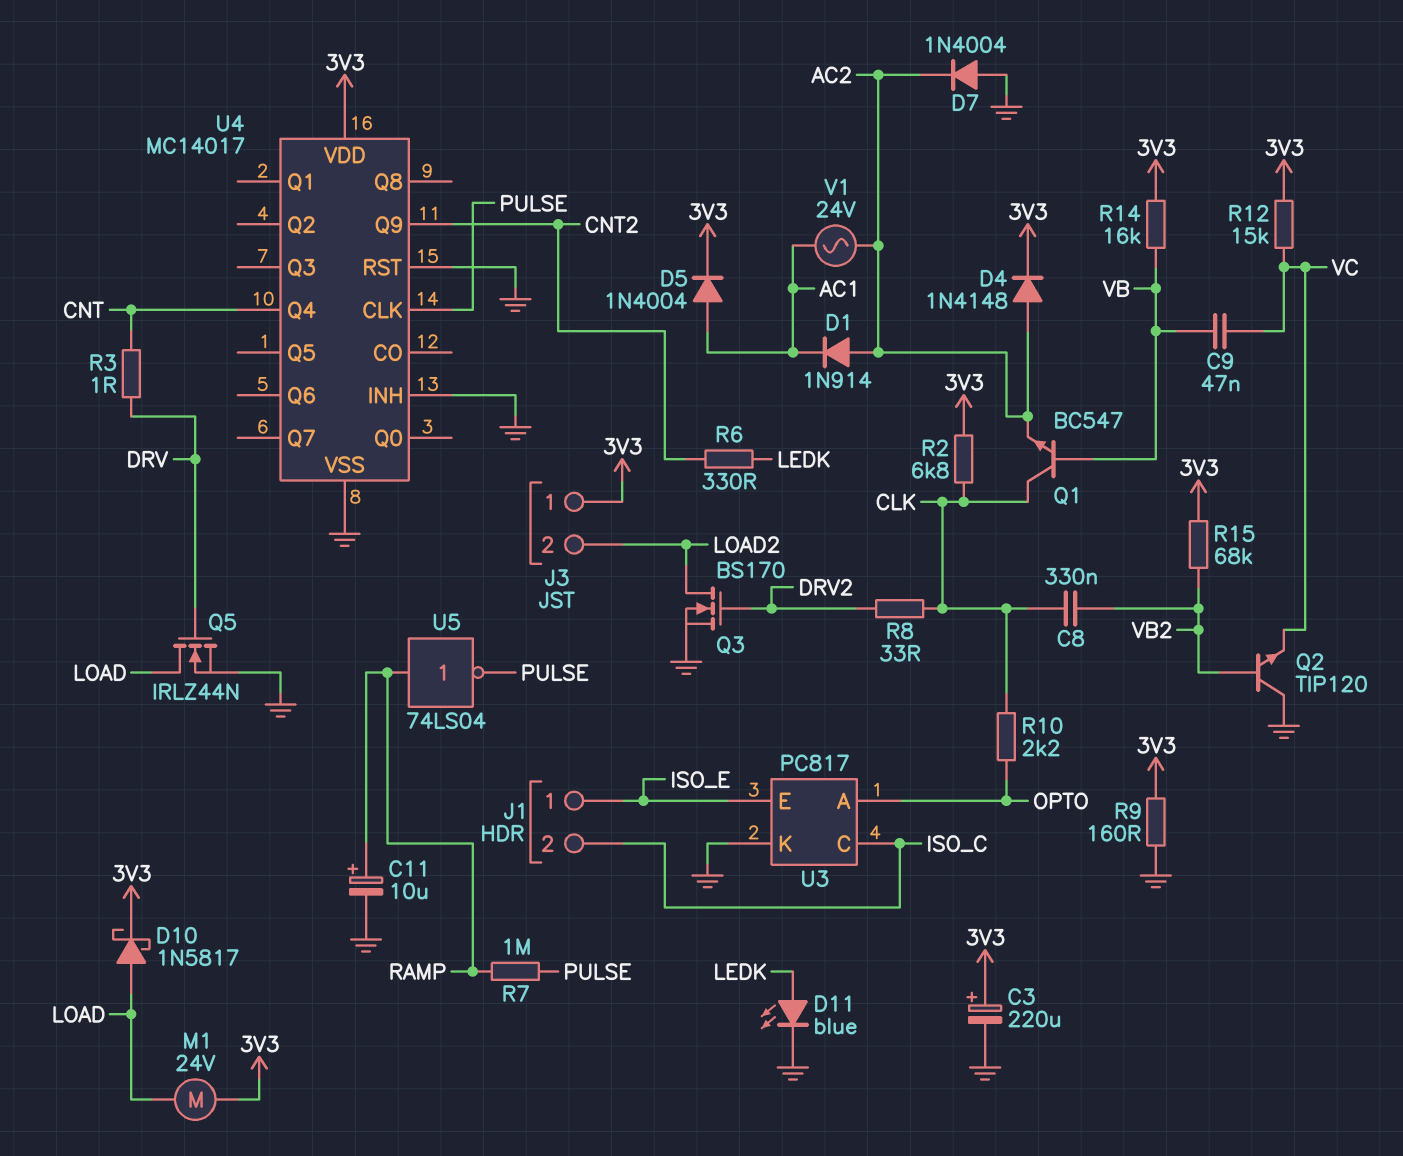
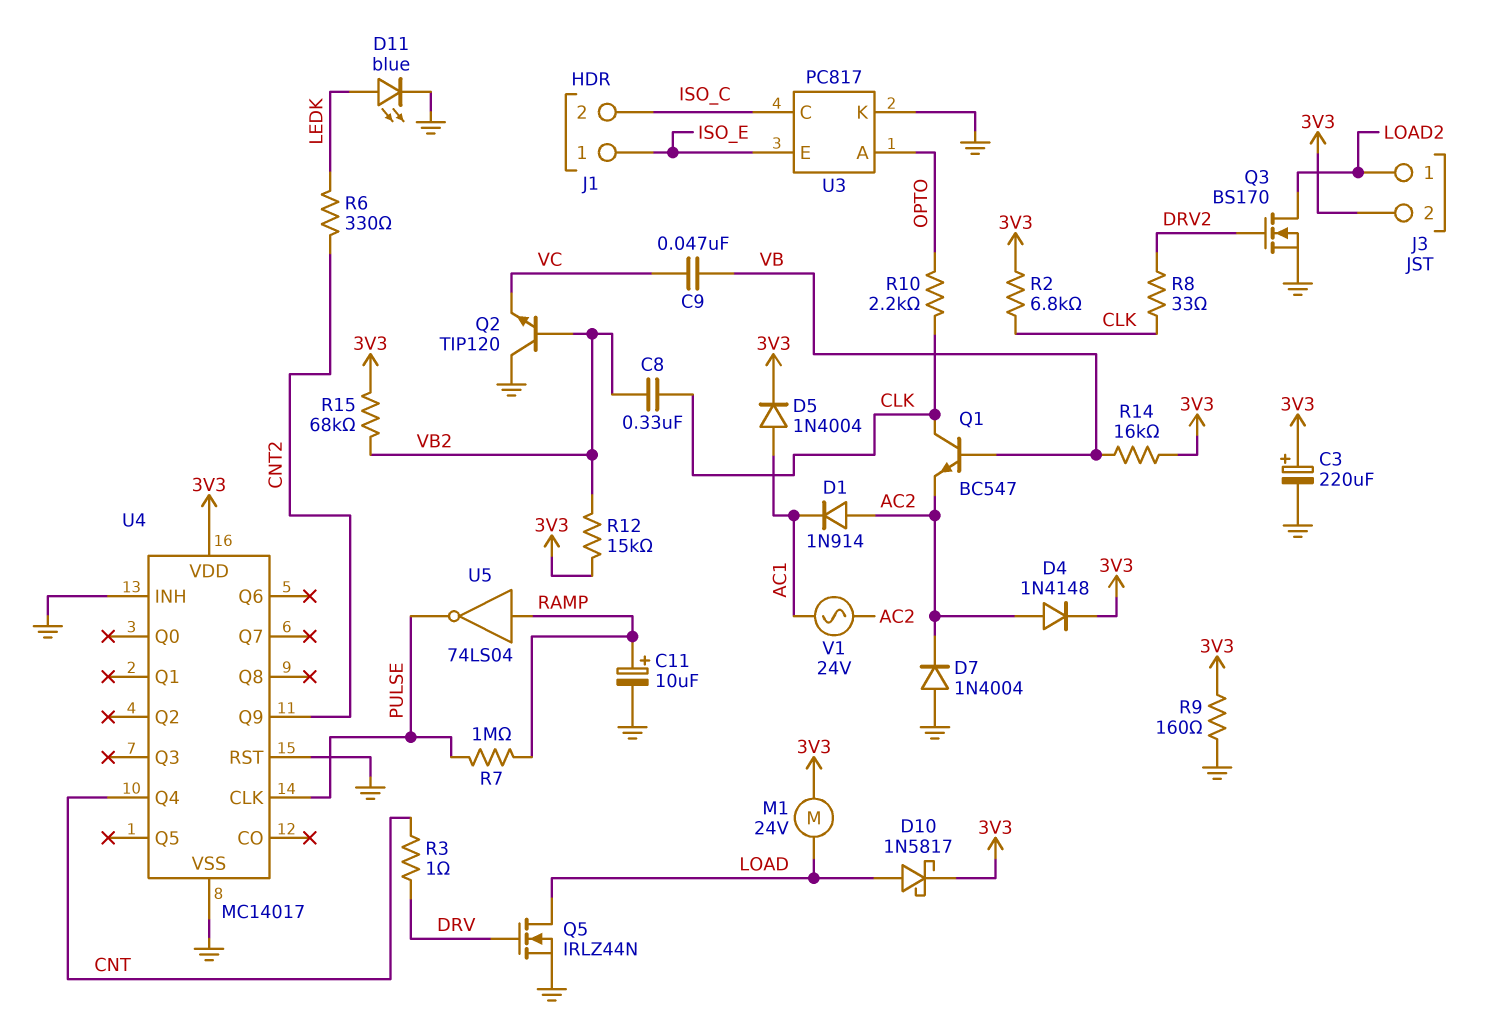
J3 pin 1: 3V3 -> LOAD2
J3 pin 2: LOAD2 -> 3V3
R12: 15k (3V3, VC) -> 15k (3V3, VB2)

